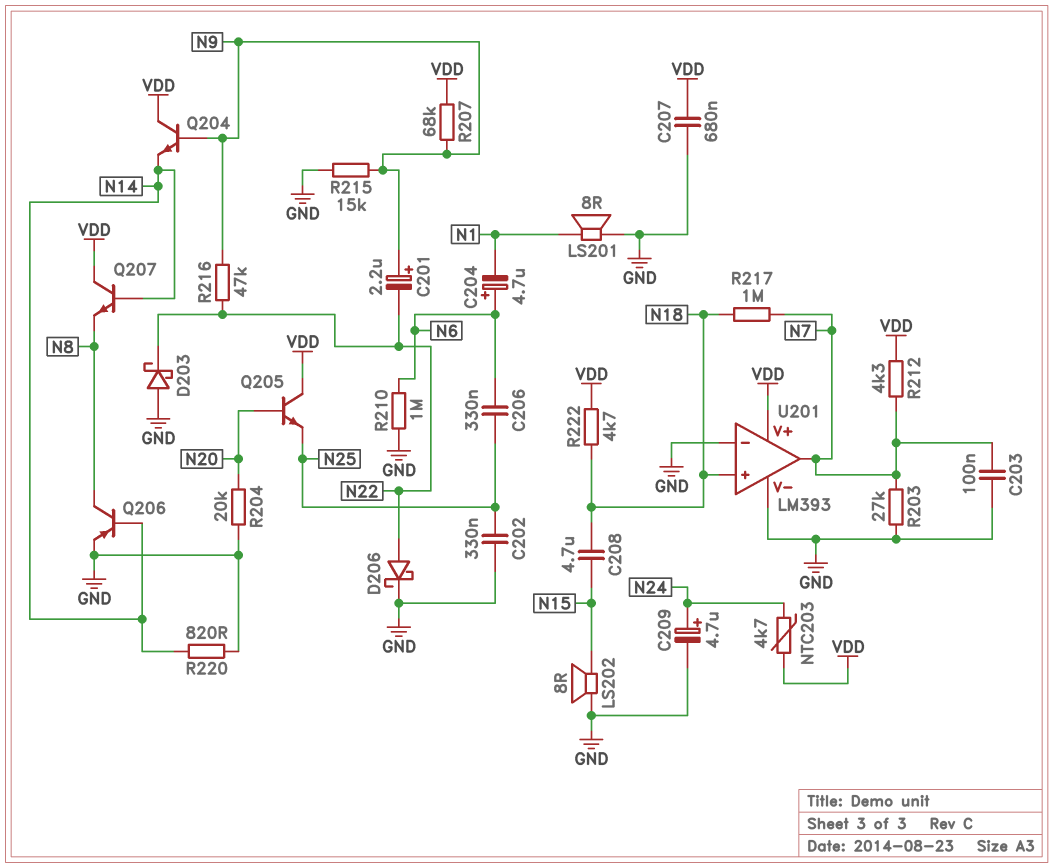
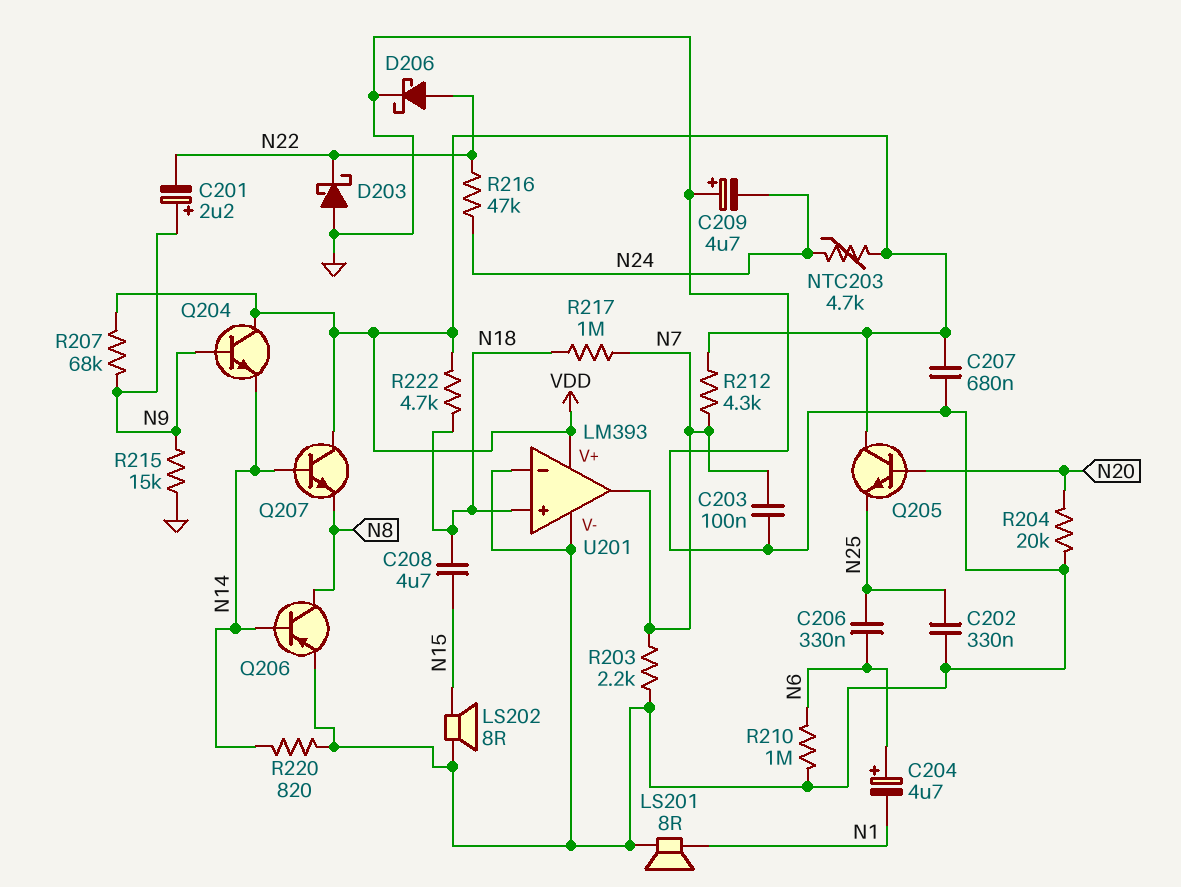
C209: 4.7uF (plus N24, minus GND) -> 4.7uF (plus GND, minus N24)
R203: 27k (GND, N7) -> 2.2k (GND, N7)
R216: 47k (N9, N22) -> 47k (N22, N24)

